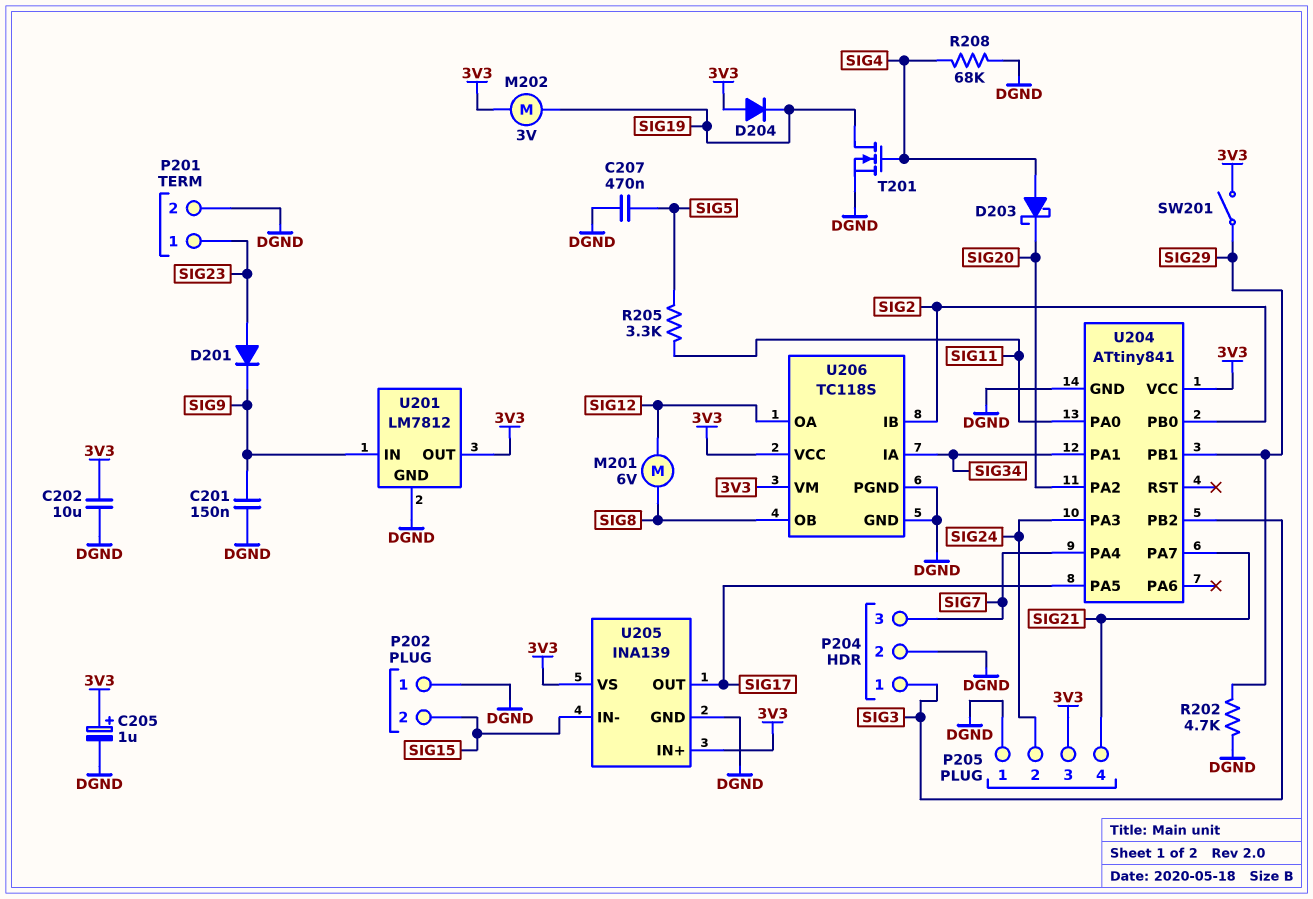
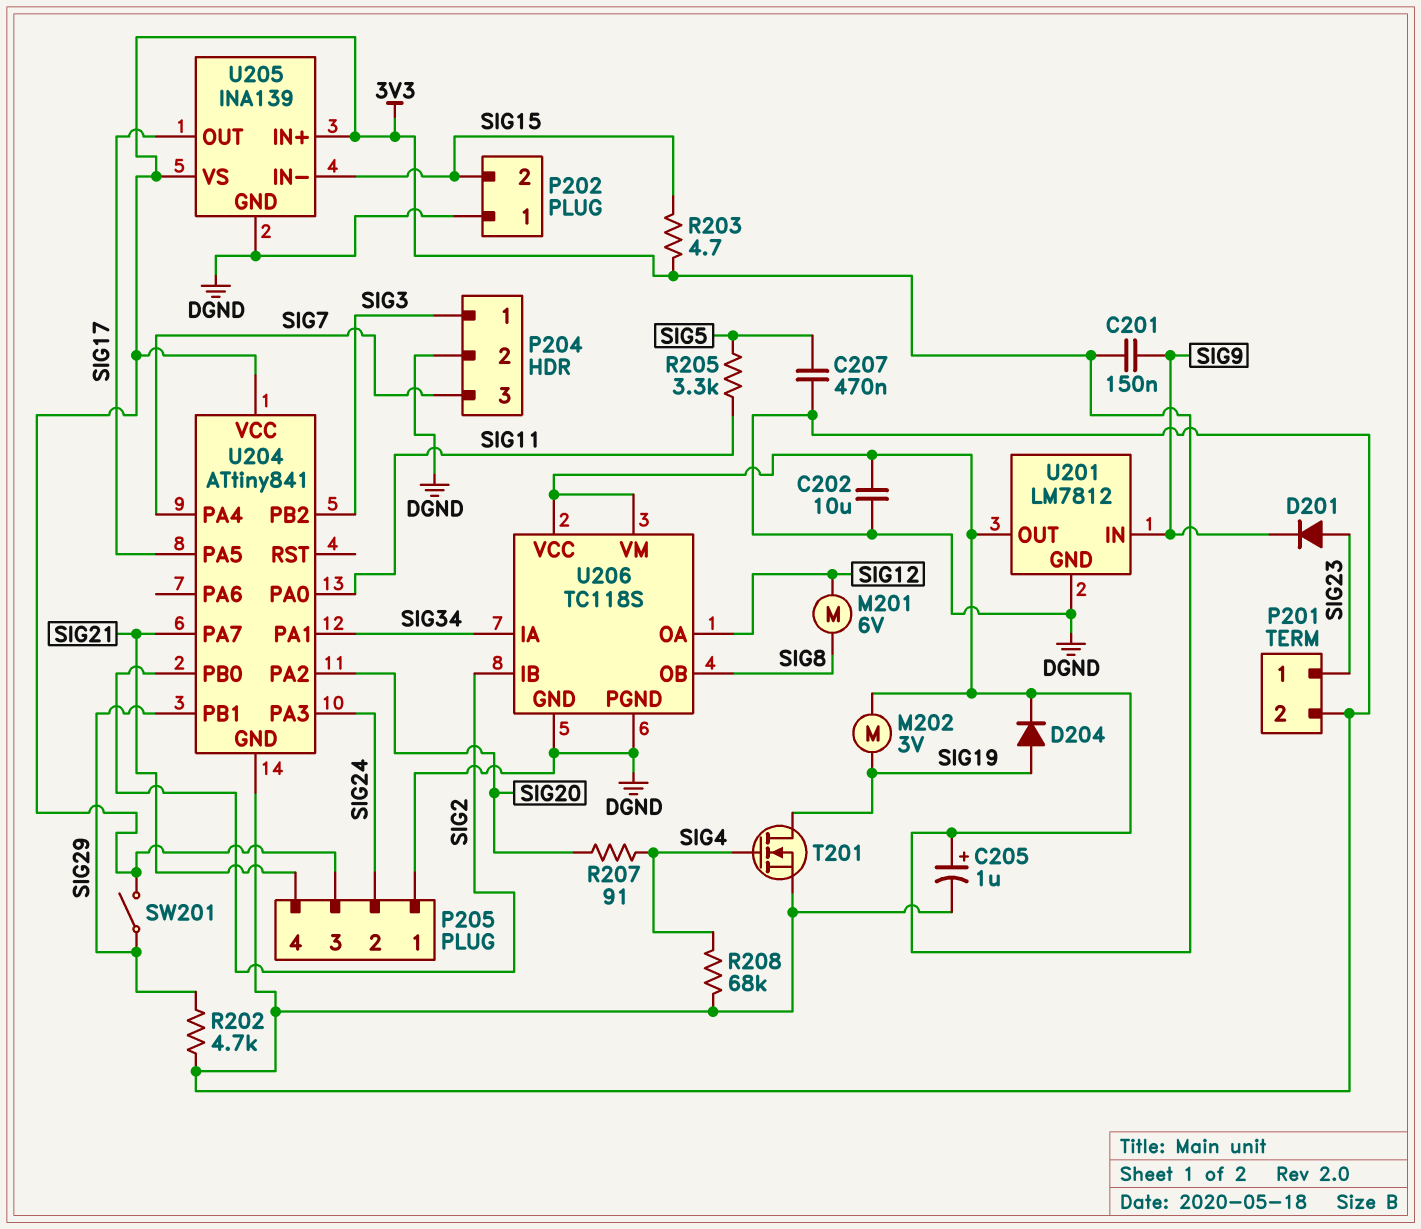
C201: 150nF (DGND, SIG9) -> 150nF (3V3, SIG9)
D203: schottky (A SIG4, K SIG20) -> none
D204: diode (A 3V3, K SIG19) -> diode (A SIG19, K 3V3)
R203: none -> 4.7 (3V3, SIG15)
R207: none -> 91 (SIG4, SIG20)

